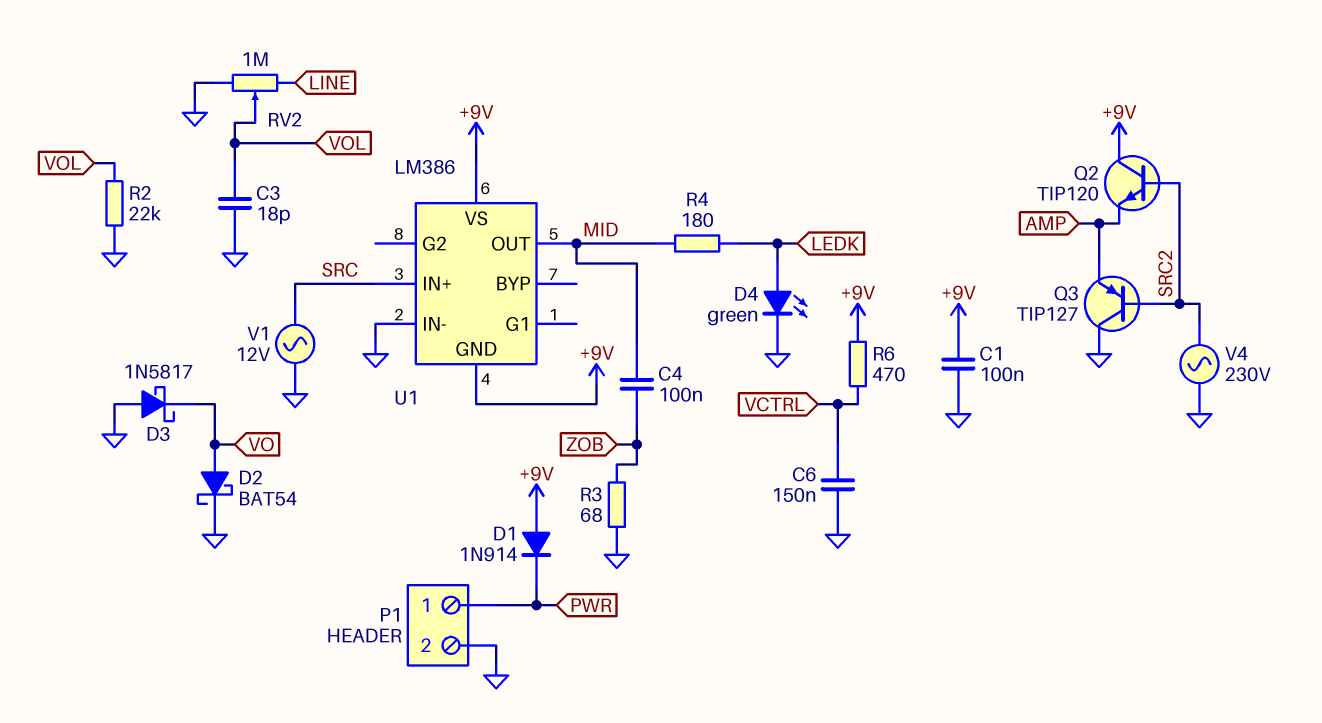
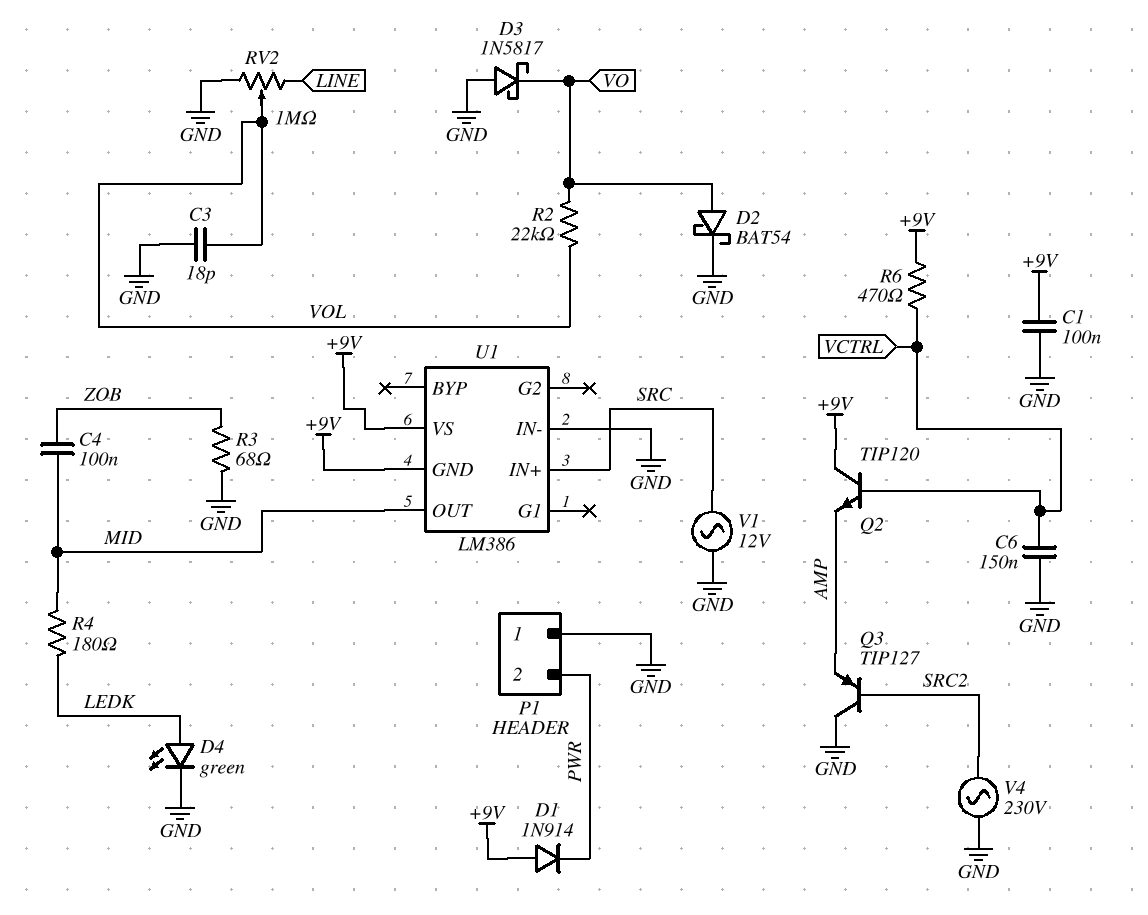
P1 pin 1: PWR -> GND
P1 pin 2: GND -> PWR
Q2: NPN TIP120 (B SRC2, C +9V, E AMP) -> NPN TIP120 (B VCTRL, C +9V, E AMP)
R2: 22k (GND, VOL) -> 22k (VO, VOL)

